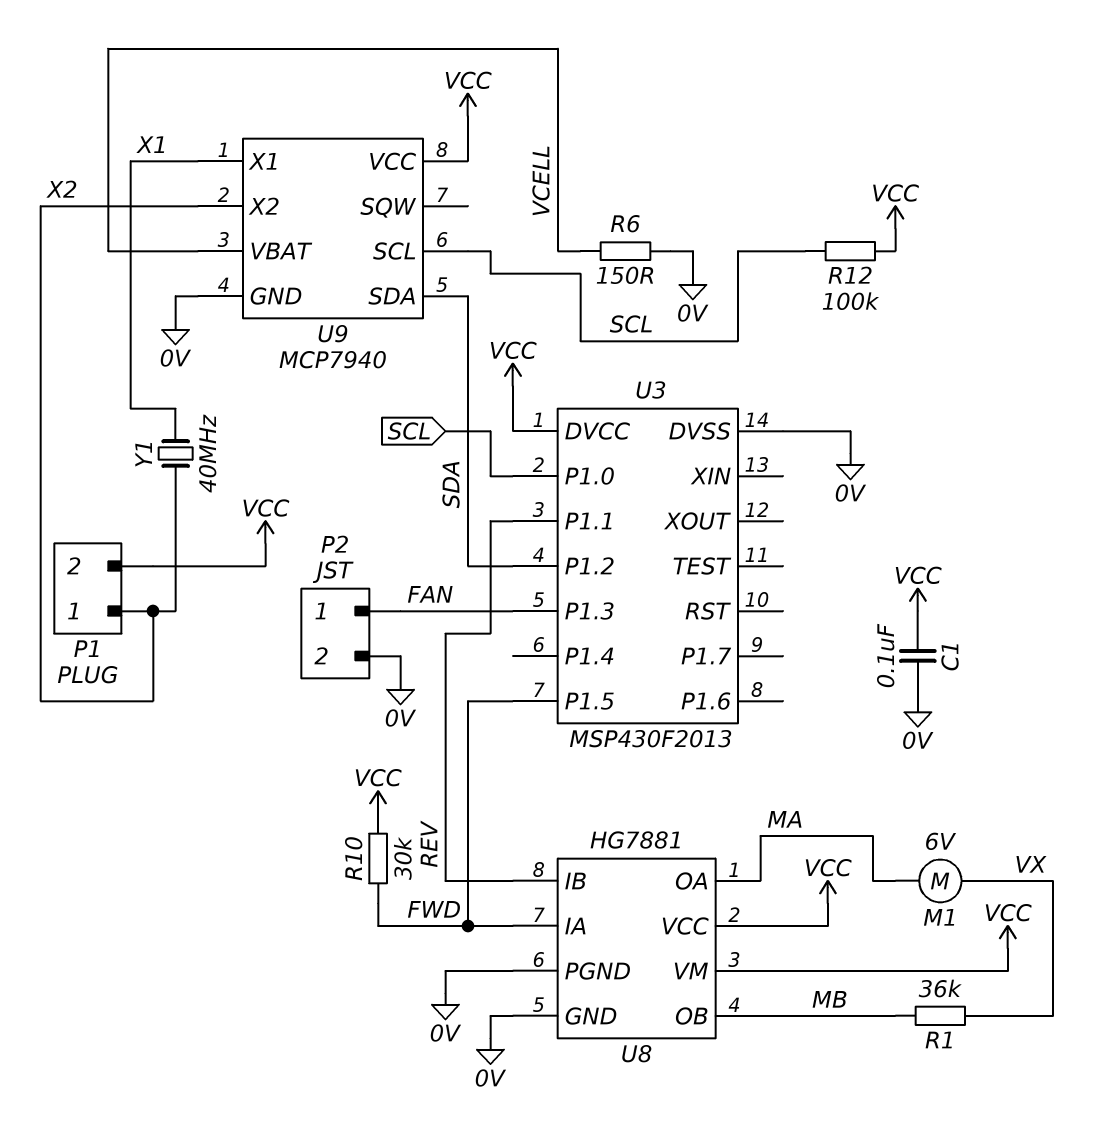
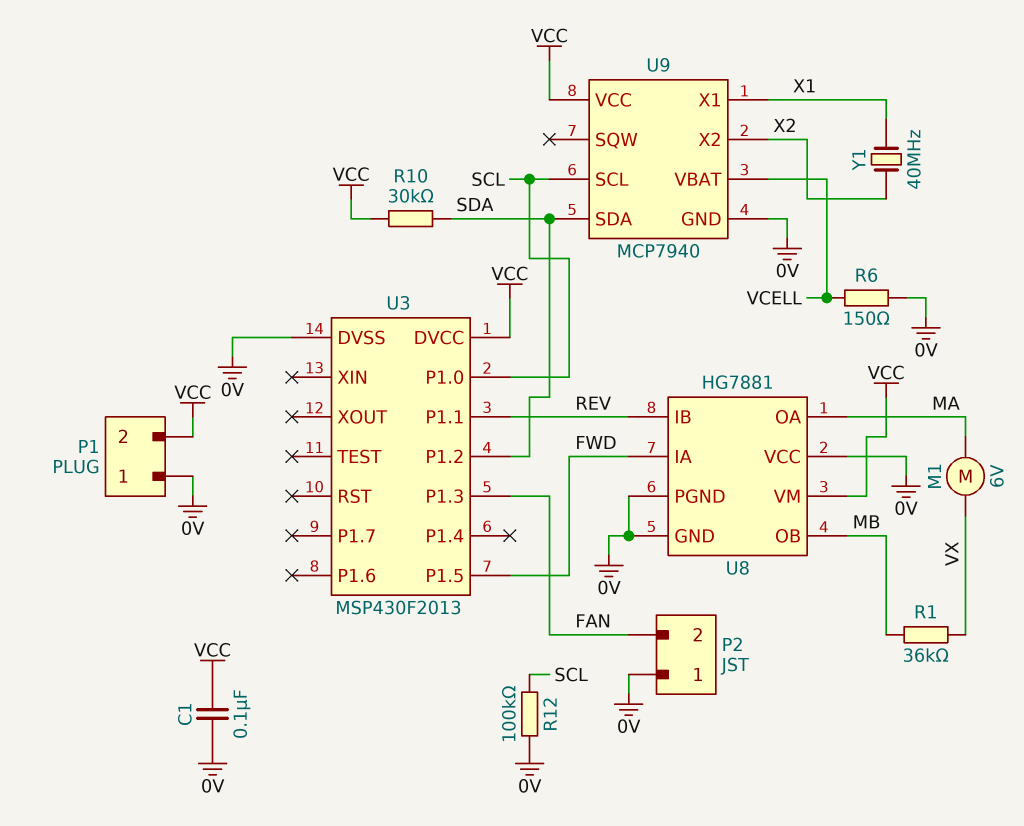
P1 pin 1: X2 -> 0V
P2 pin 1: FAN -> 0V
P2 pin 2: 0V -> FAN
R10: 30k (FWD, VCC) -> 30k (SDA, VCC)
R12: 100k (SCL, VCC) -> 100k (0V, SCL)
U8 pin VCC: VCC -> 0V

